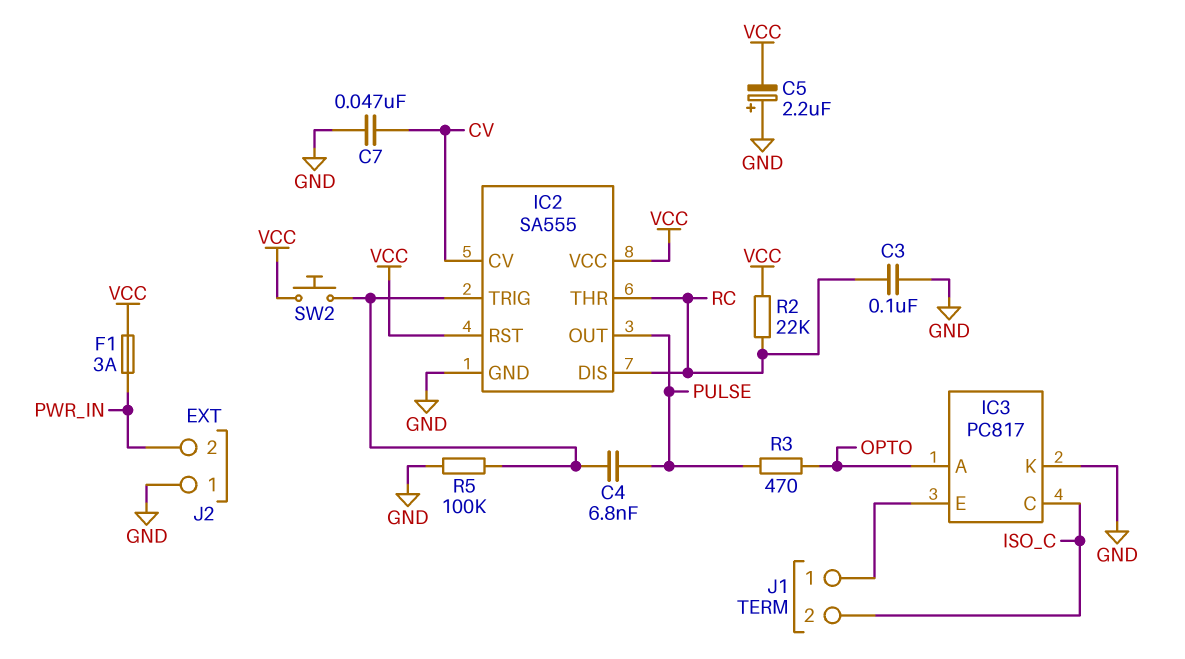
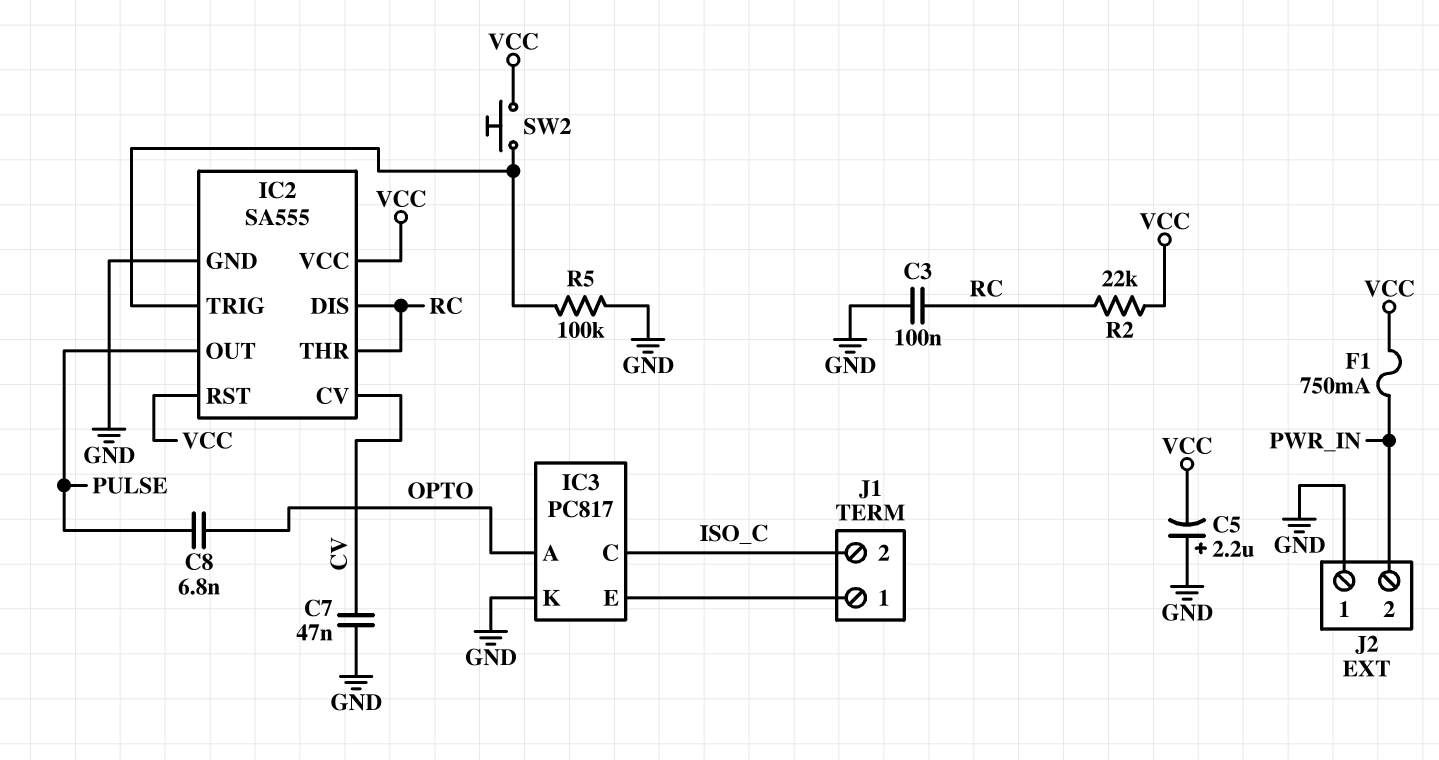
C4: 6.8nF (IC2/TRIG, PULSE) -> none
C8: none -> 6.8nF (OPTO, PULSE)
F1: 3A (PWR_IN, VCC) -> 750mA (PWR_IN, VCC)
R3: 470 (OPTO, PULSE) -> none

